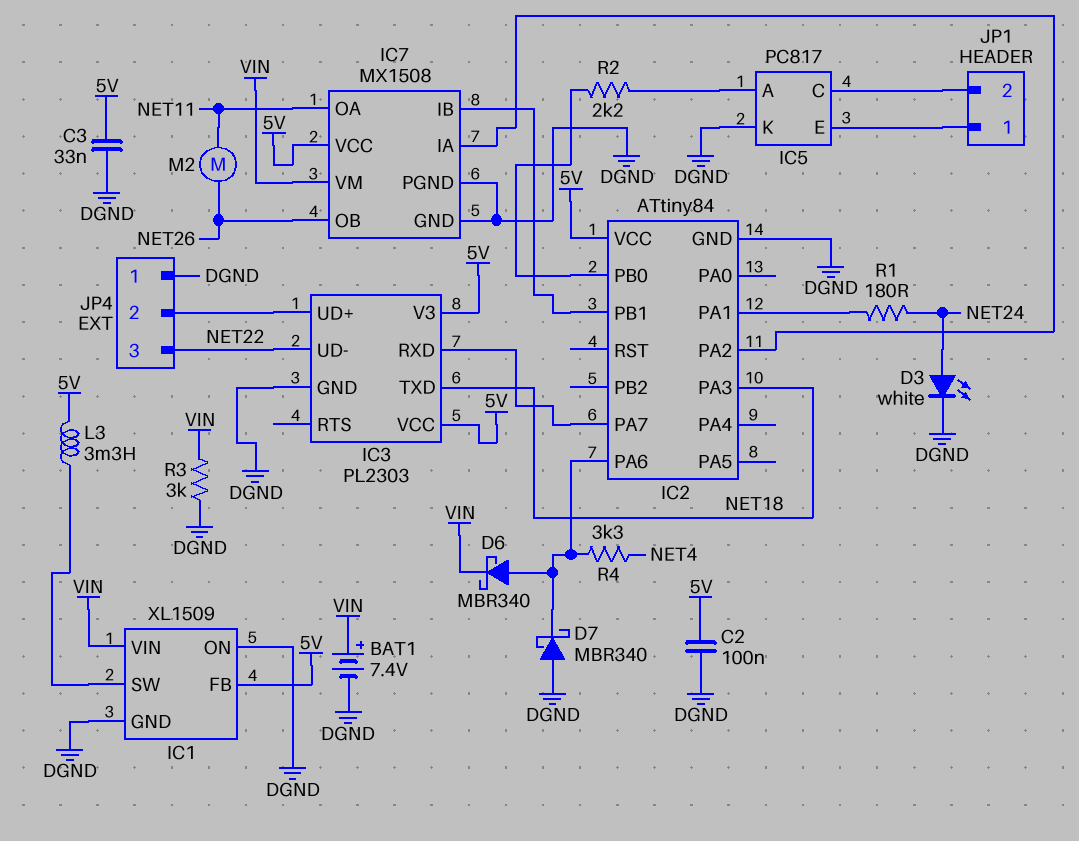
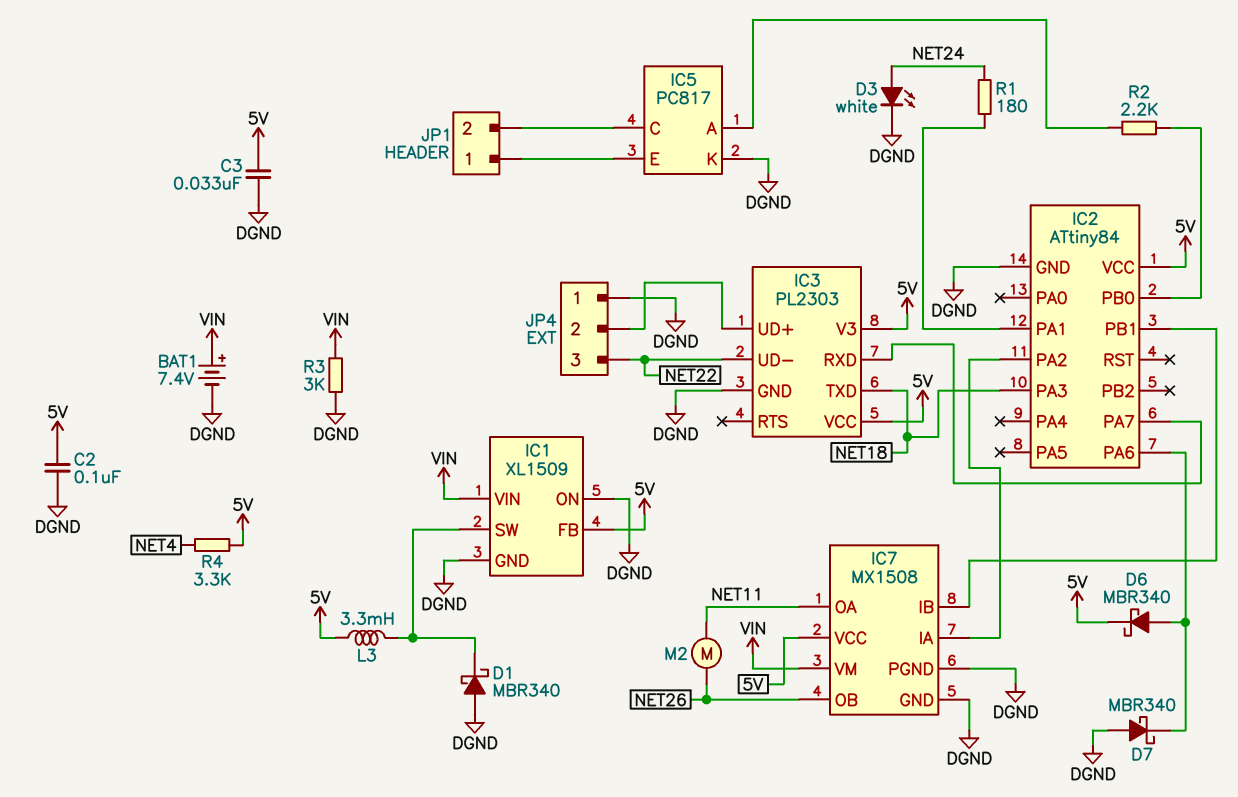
D1: none -> schottky MBR340 (A DGND, K IC1/SW)
D6: schottky MBR340 (A IC2/PA6, K VIN) -> schottky MBR340 (A IC2/PA6, K 5V)
R4: 3.3k (IC2/PA6, NET4) -> 3.3k (5V, NET4)

